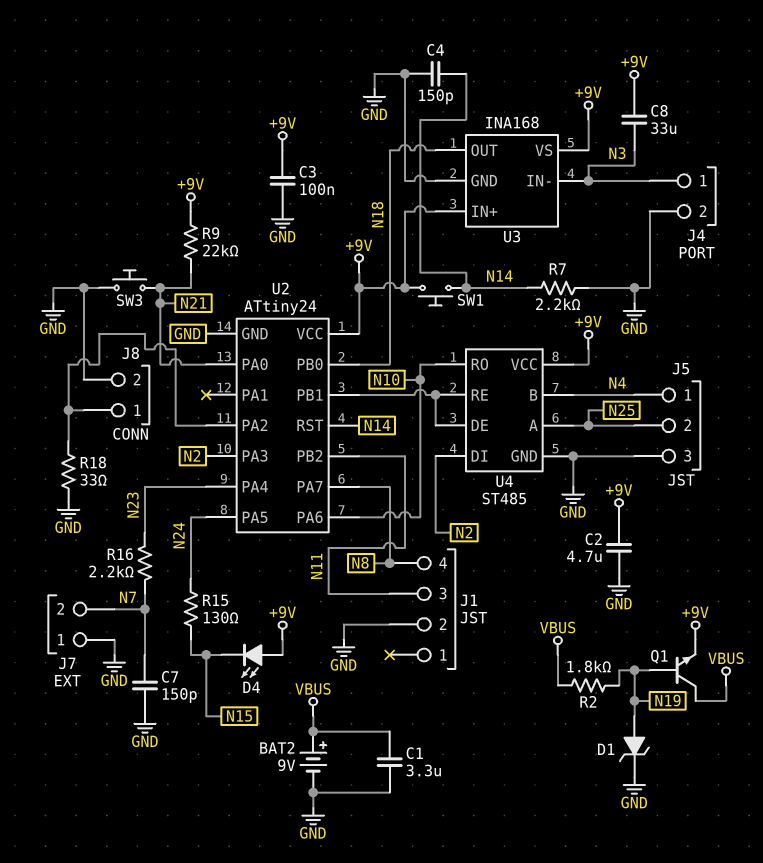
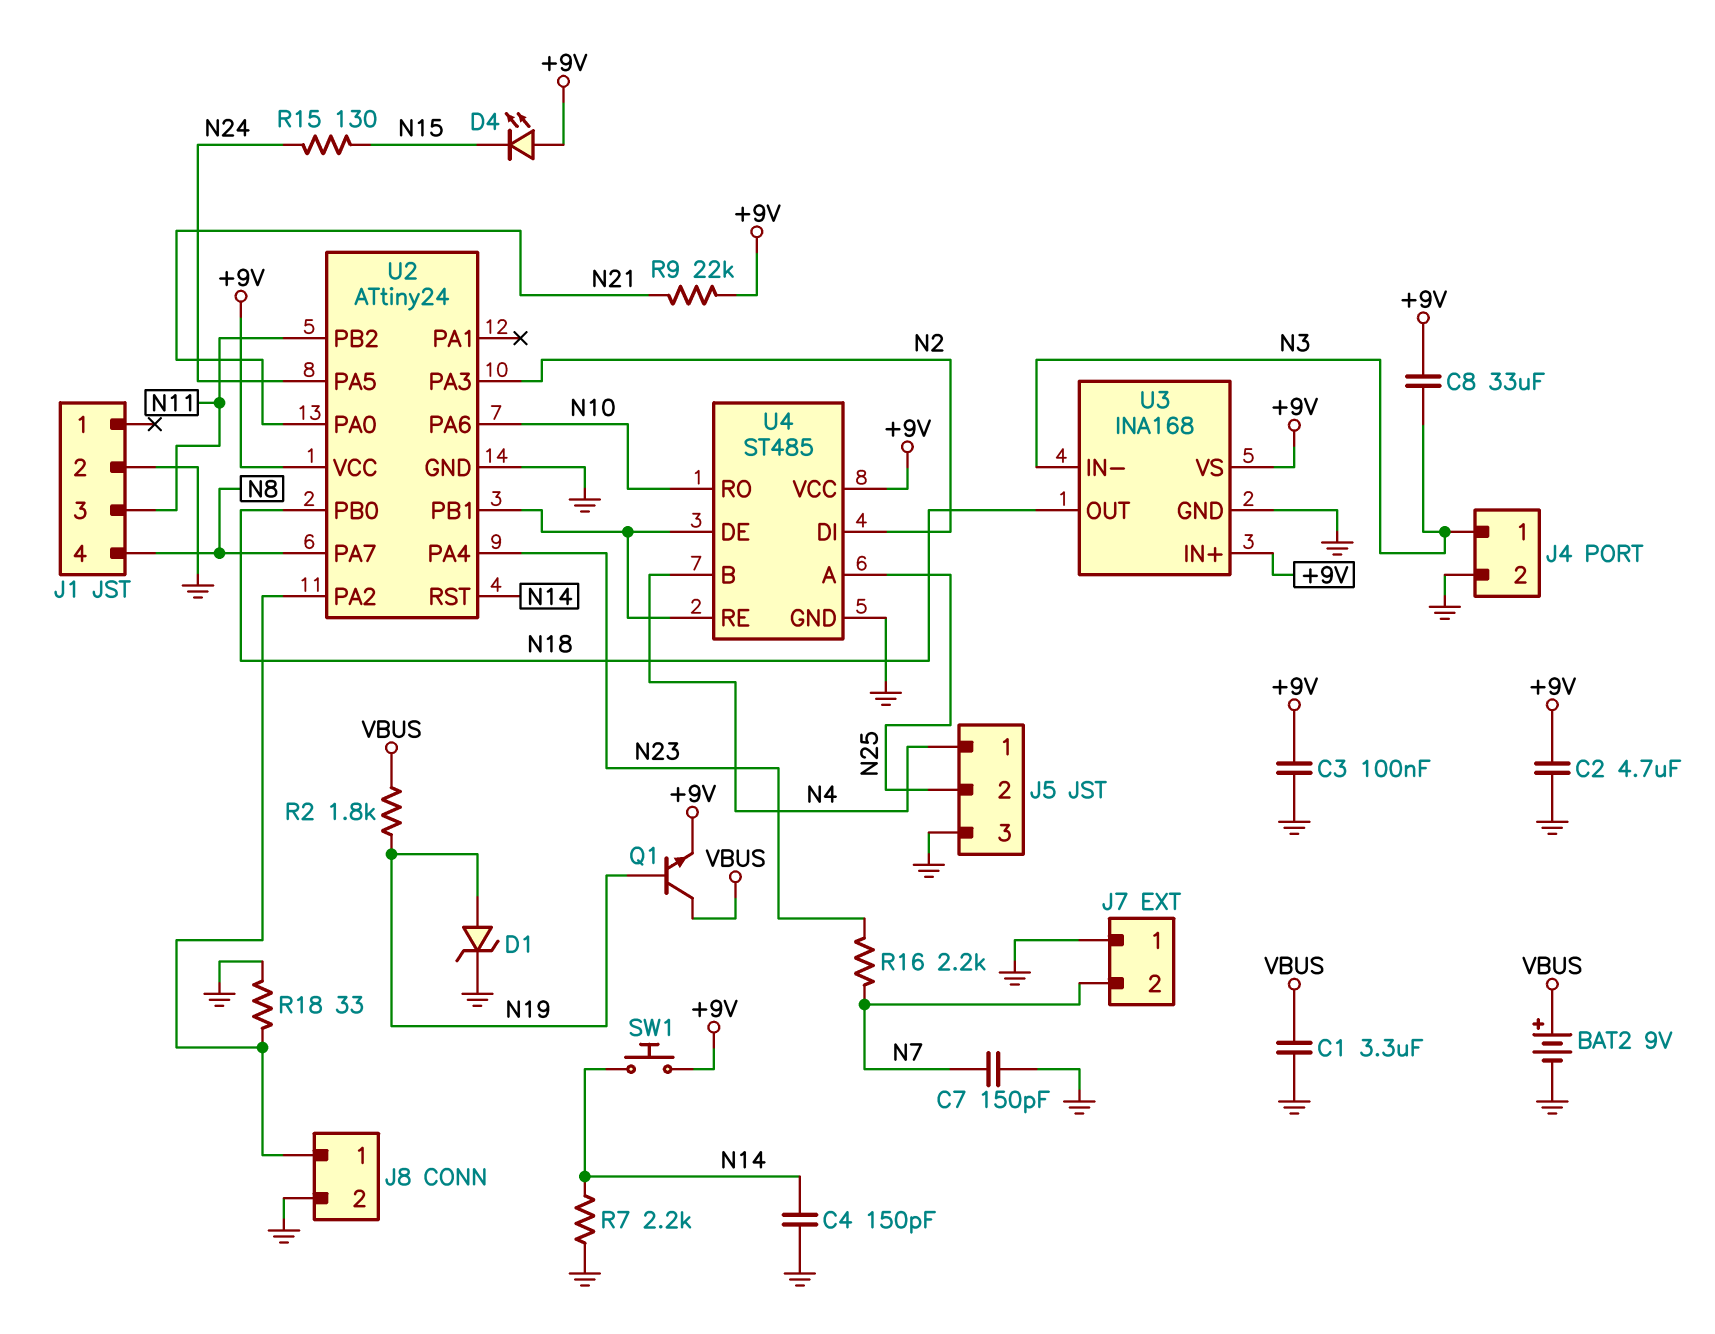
SW3: button (GND, N21) -> none

